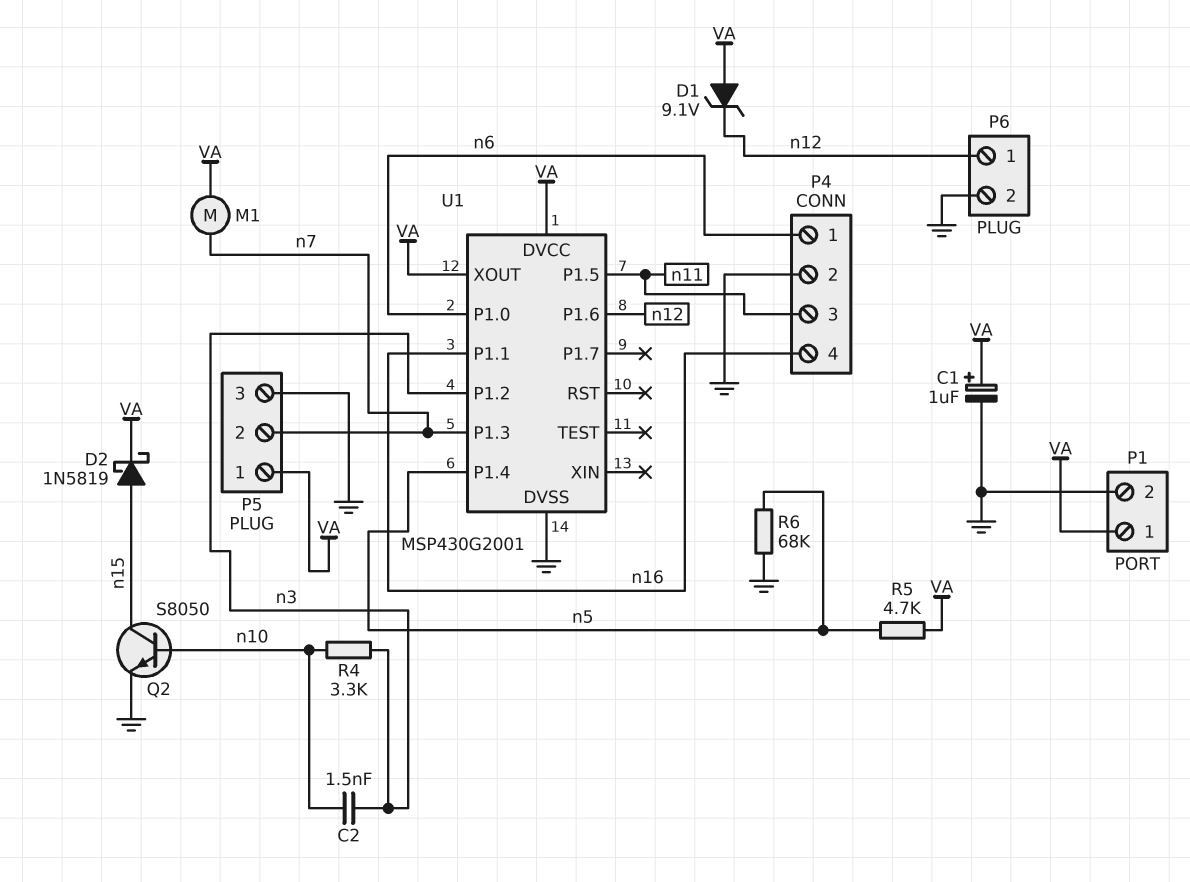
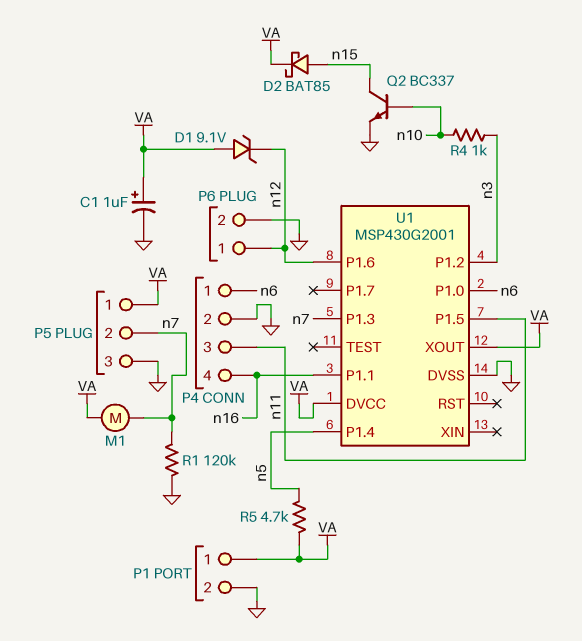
C2: 1.5nF (n3, n10) -> none
D2: schottky 1N5819 (A n15, K VA) -> schottky BAT85 (A n15, K VA)
Q2: NPN S8050 (B n10, C n15, E GND) -> NPN BC337 (B n10, C n15, E GND)
R1: none -> 120k (GND, n7)
R4: 3.3k (n3, n10) -> 1k (n3, n10)
R6: 68k (GND, n5) -> none

